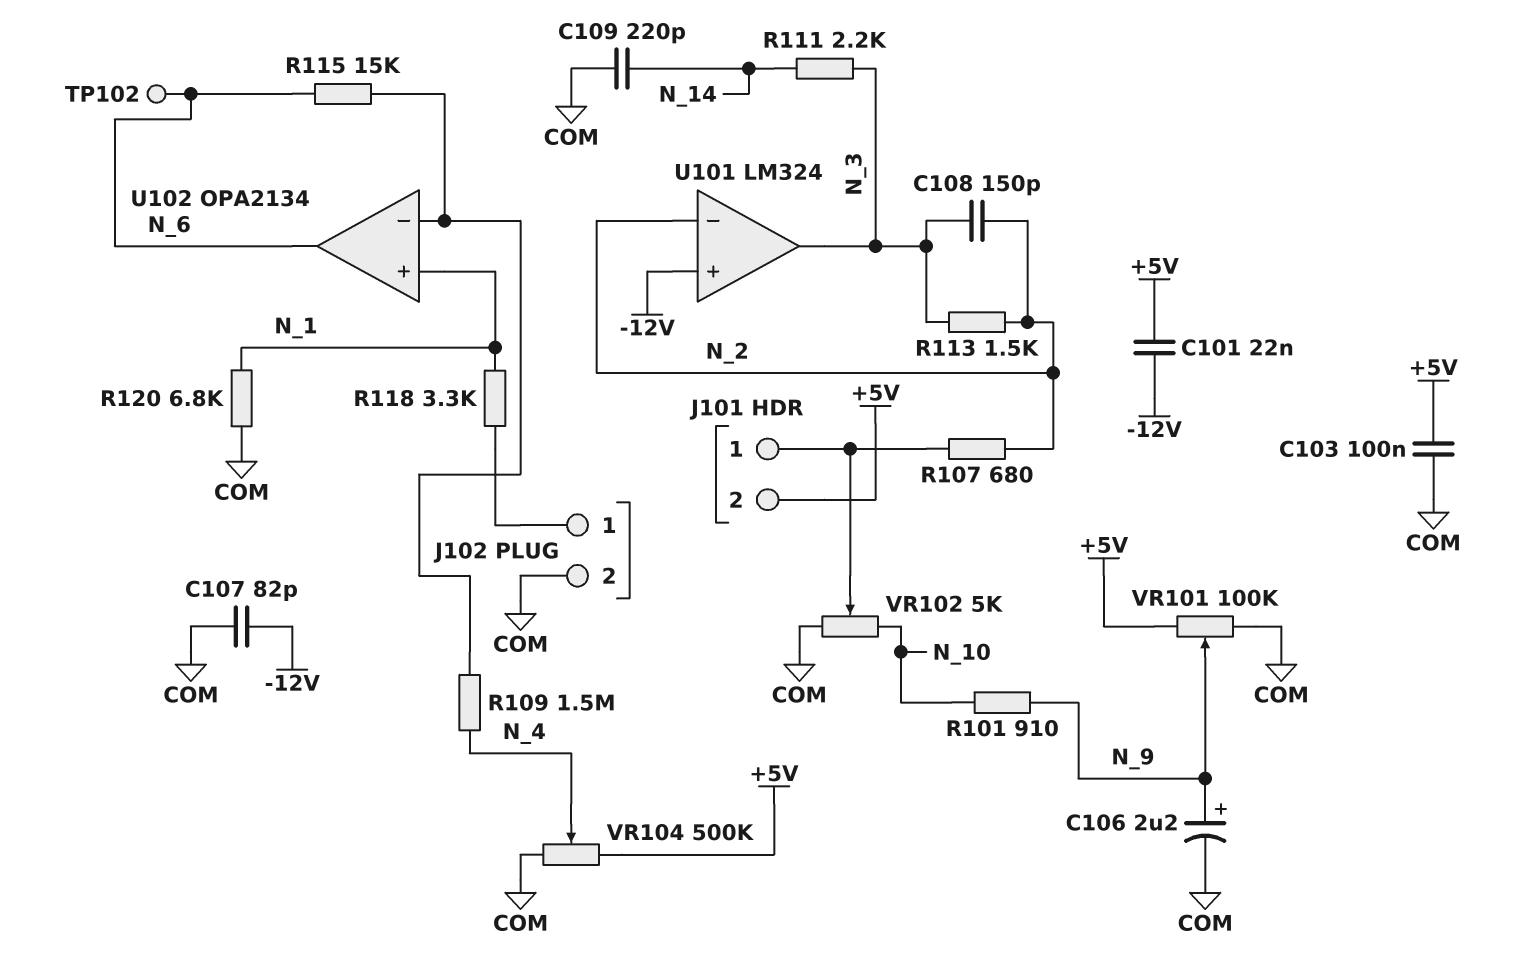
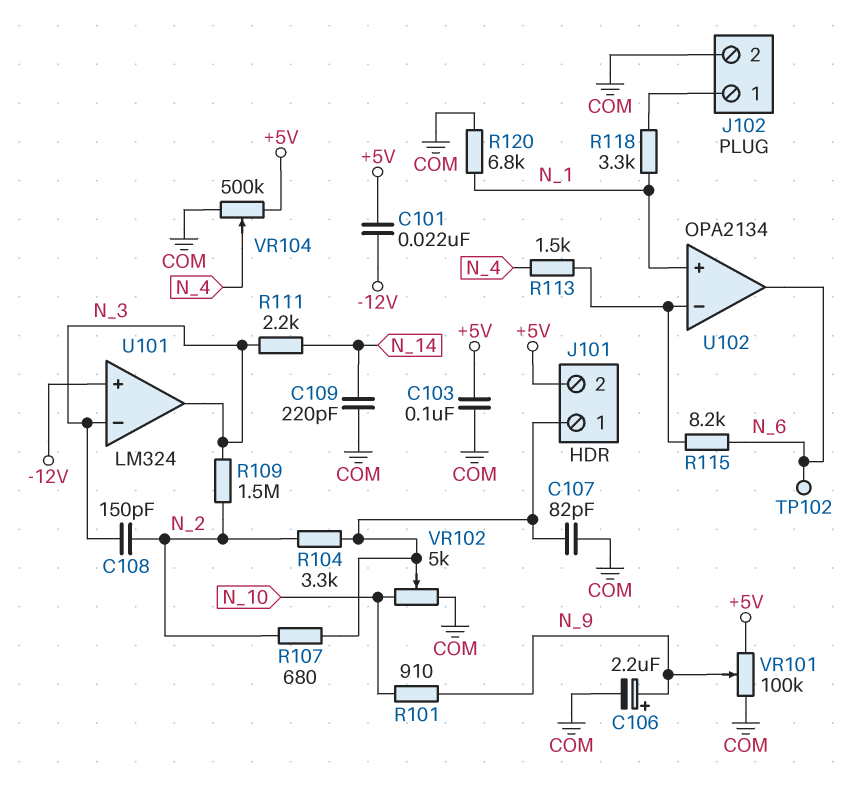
C107: 82pF (-12V, COM) -> 82pF (COM, J101/1)
R104: none -> 3.3k (J101/1, N_2)
R109: 1.5M (N_4, U102/in-) -> 1.5M (N_2, N_3)
R113: 1.5k (N_2, N_3) -> 1.5k (N_4, U102/in-)
R115: 15k (N_6, U102/in-) -> 8.2k (N_6, U102/in-)
U101 pin in-: N_2 -> N_3

